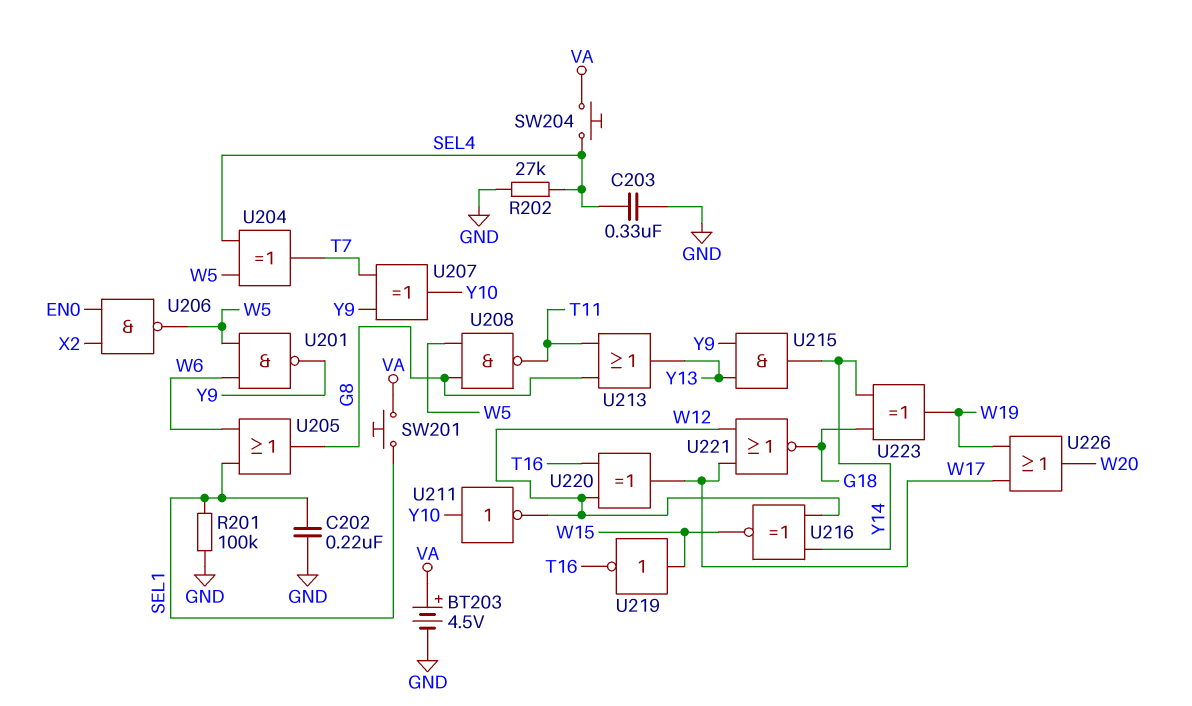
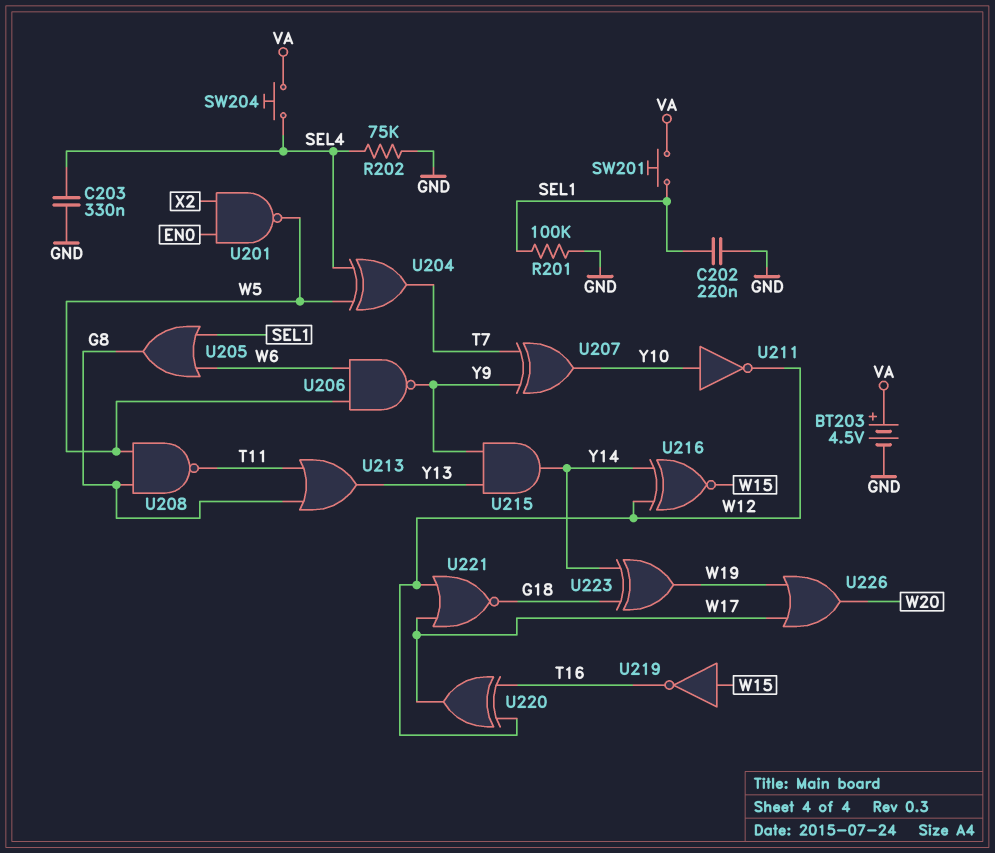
R202: 27k (GND, SEL4) -> 75k (GND, SEL4)
U201: NAND (in W5, in W6, out Y9) -> NAND (in EN0, in X2, out W5)
U206: NAND (in EN0, in X2, out W5) -> NAND (in W5, in W6, out Y9)

